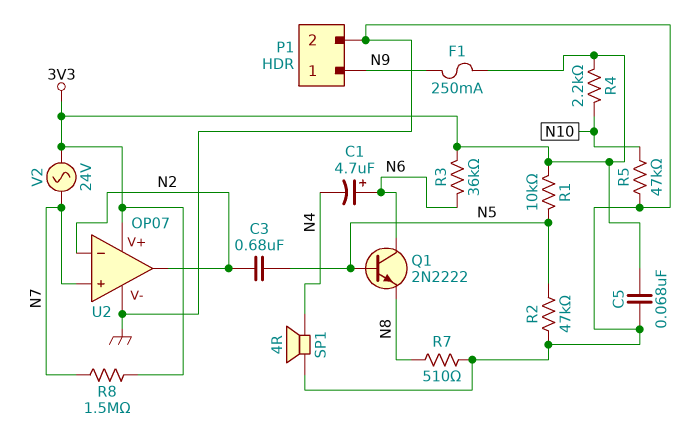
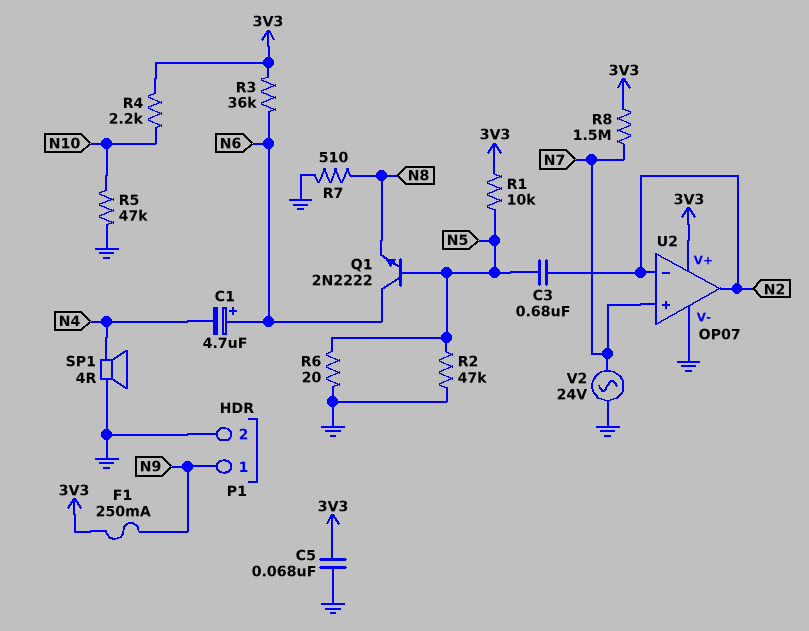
R6: none -> 20 (GND, N5)
V2: AC 24V (3V3, N7) -> AC 24V (GND, N7)

